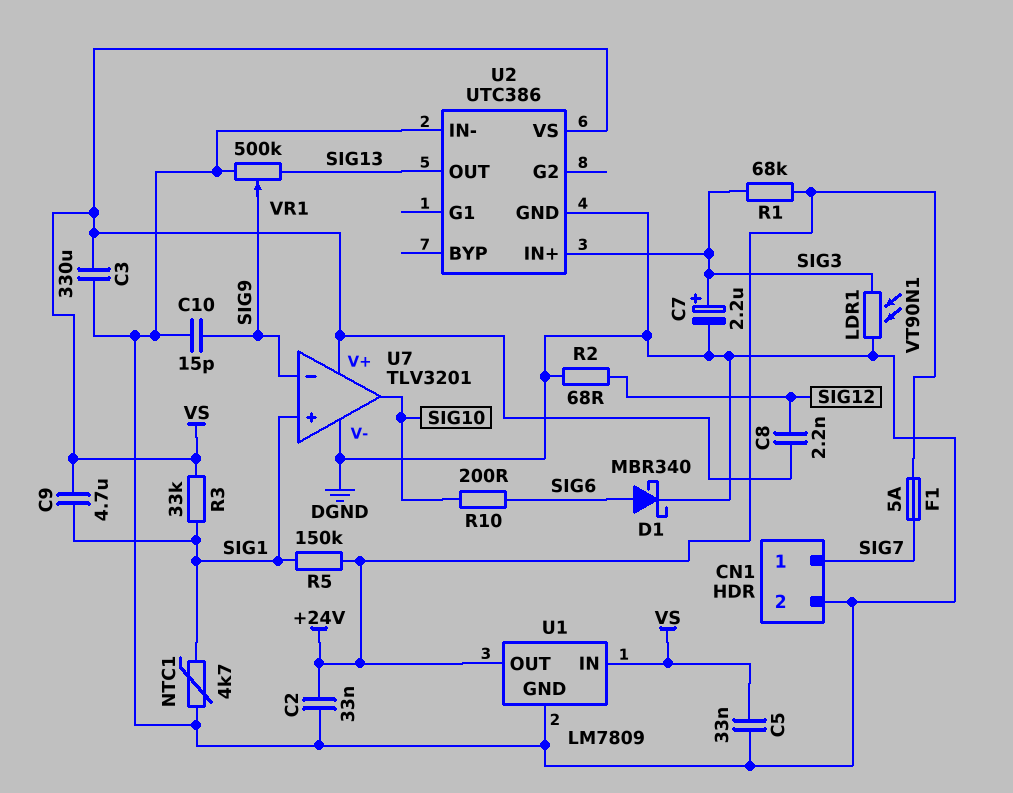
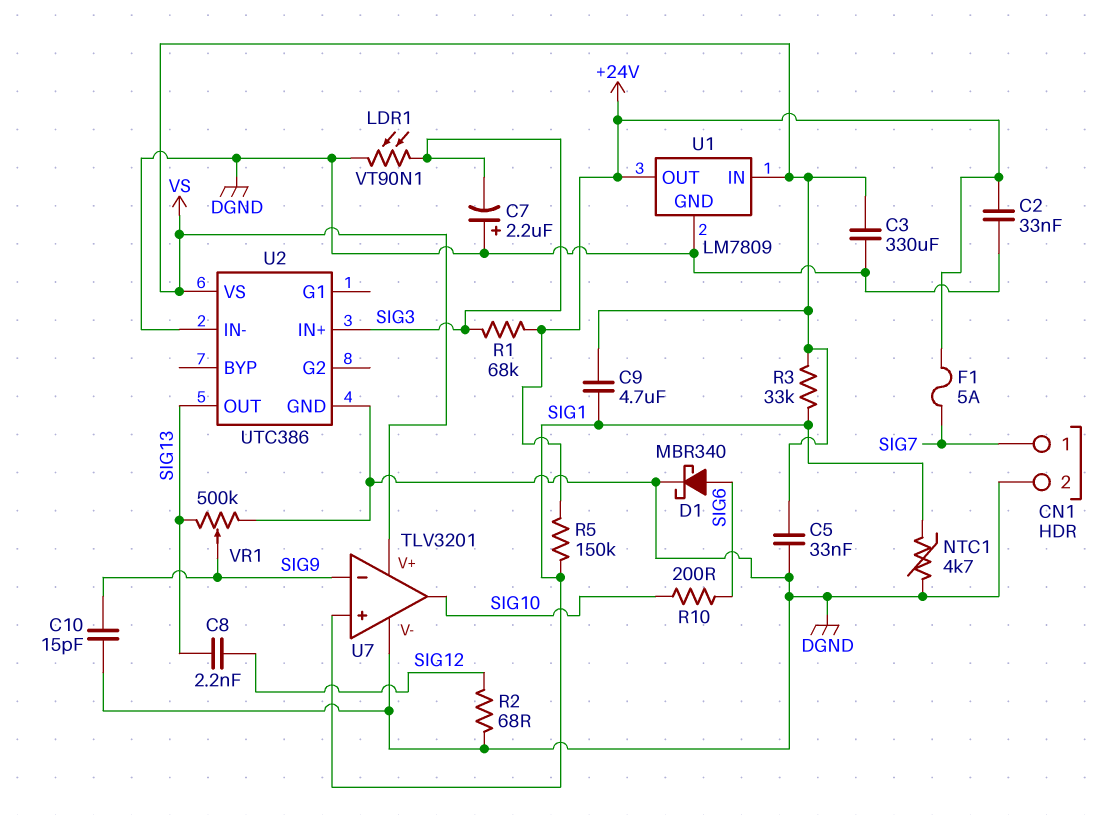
C7: 2.2uF (plus SIG3, minus DGND) -> 2.2uF (plus DGND, minus SIG3)
C8: 2.2nF (SIG12, VS) -> 2.2nF (SIG12, SIG13)

